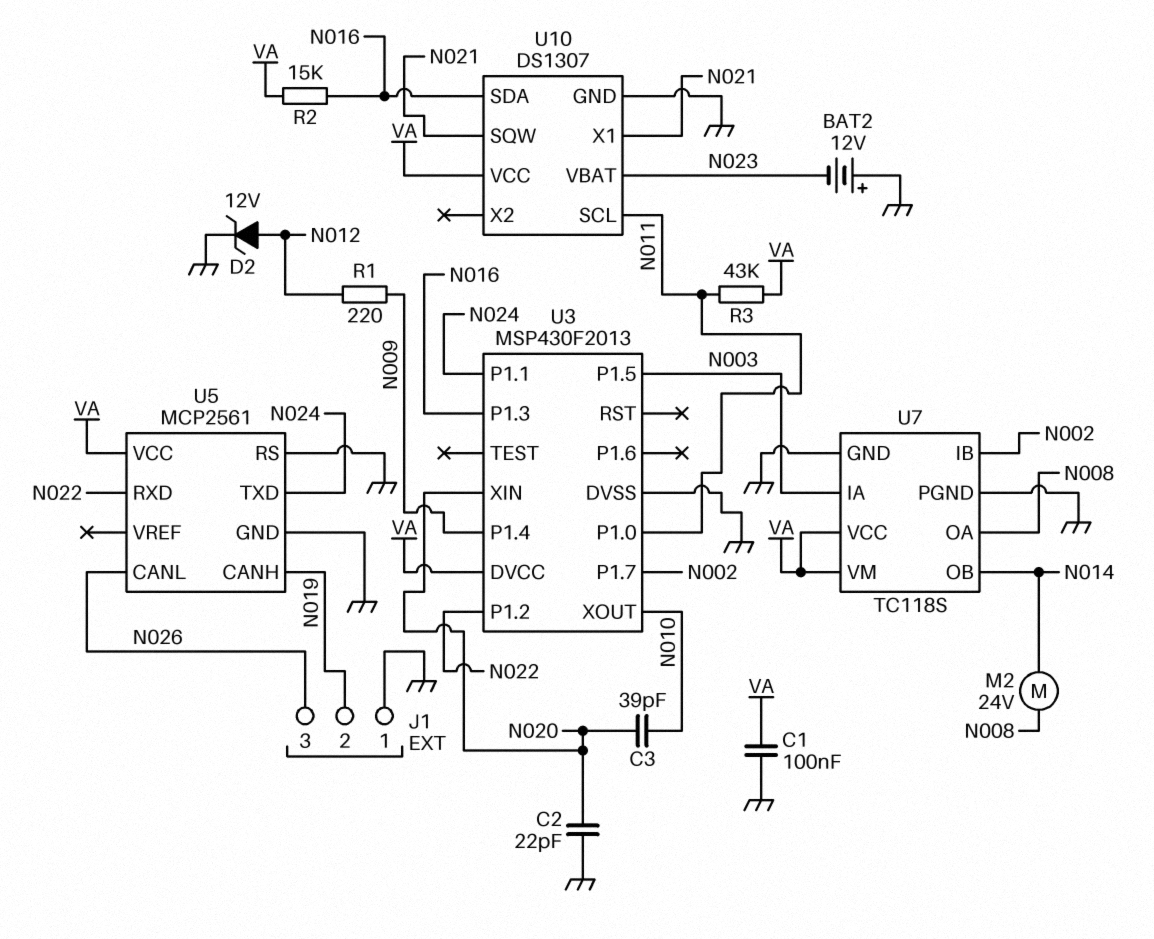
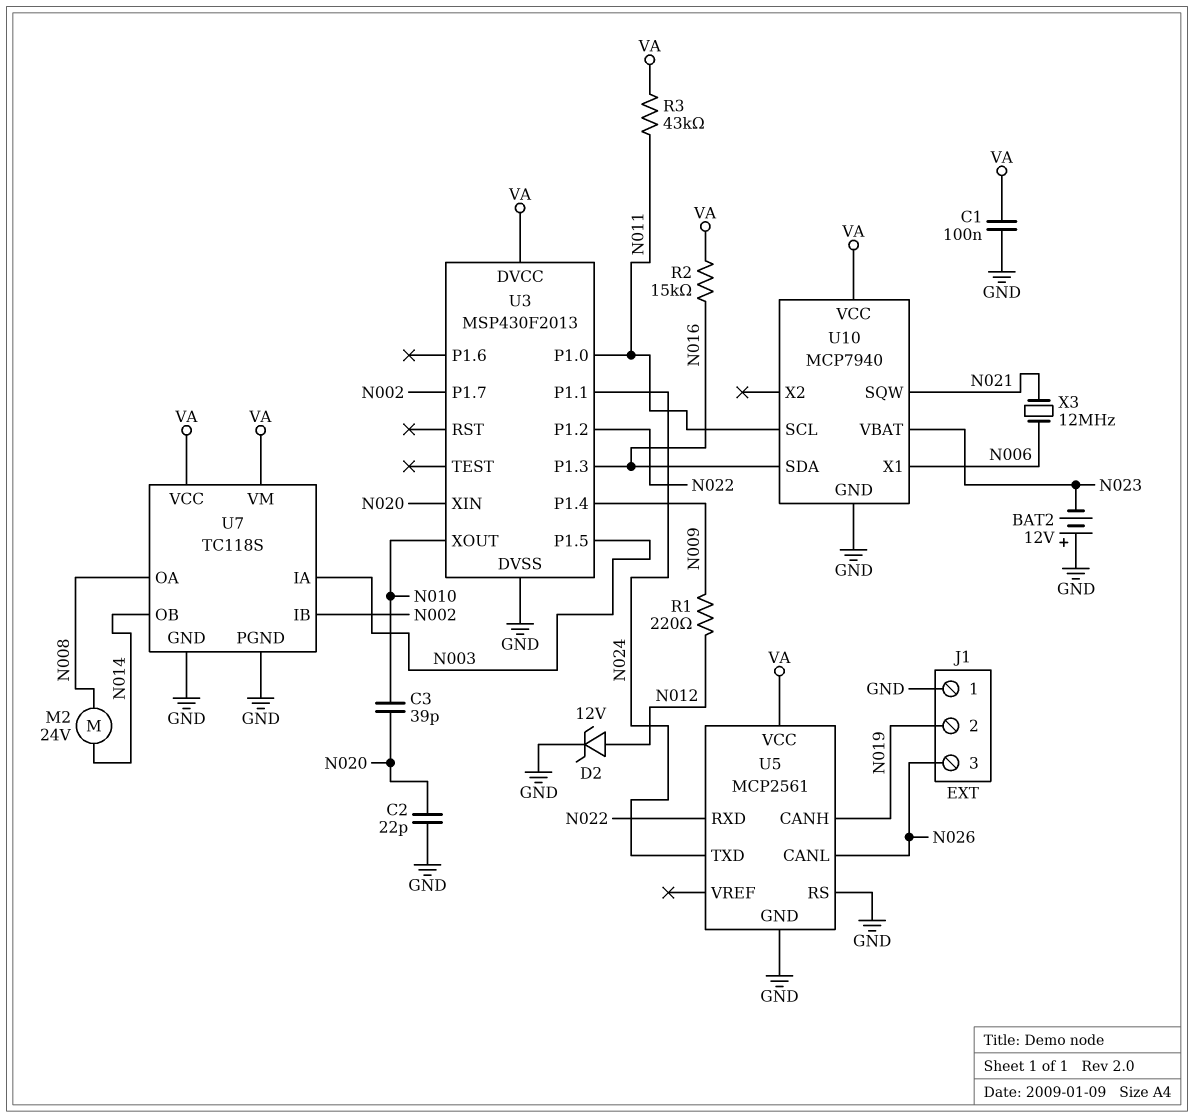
U10: DS1307 -> MCP7940
U10 pin X1: N021 -> N006
X3: none -> 12MHz (N006, N021)

